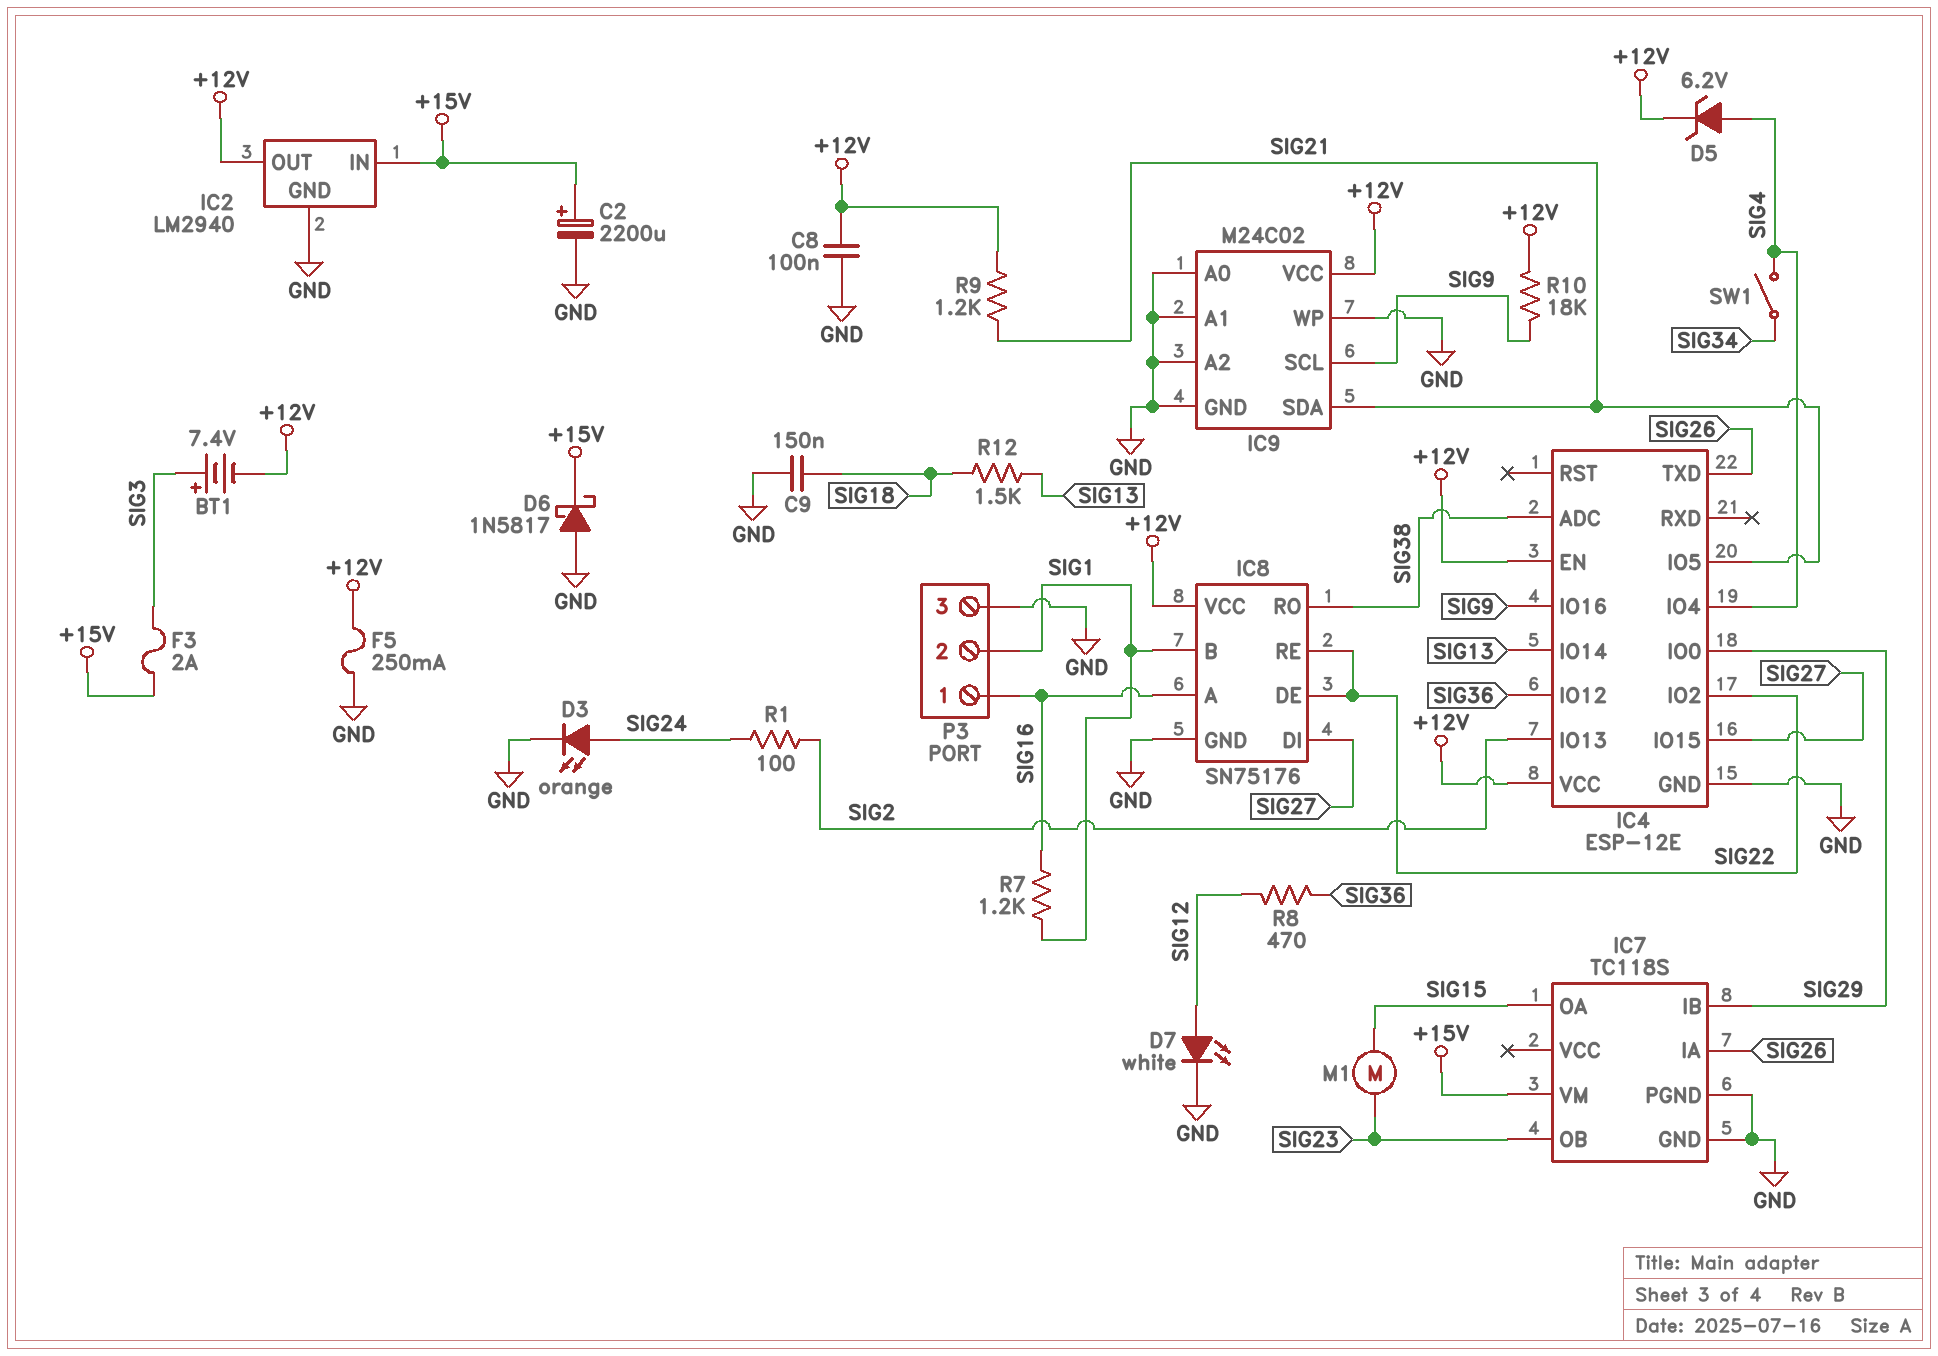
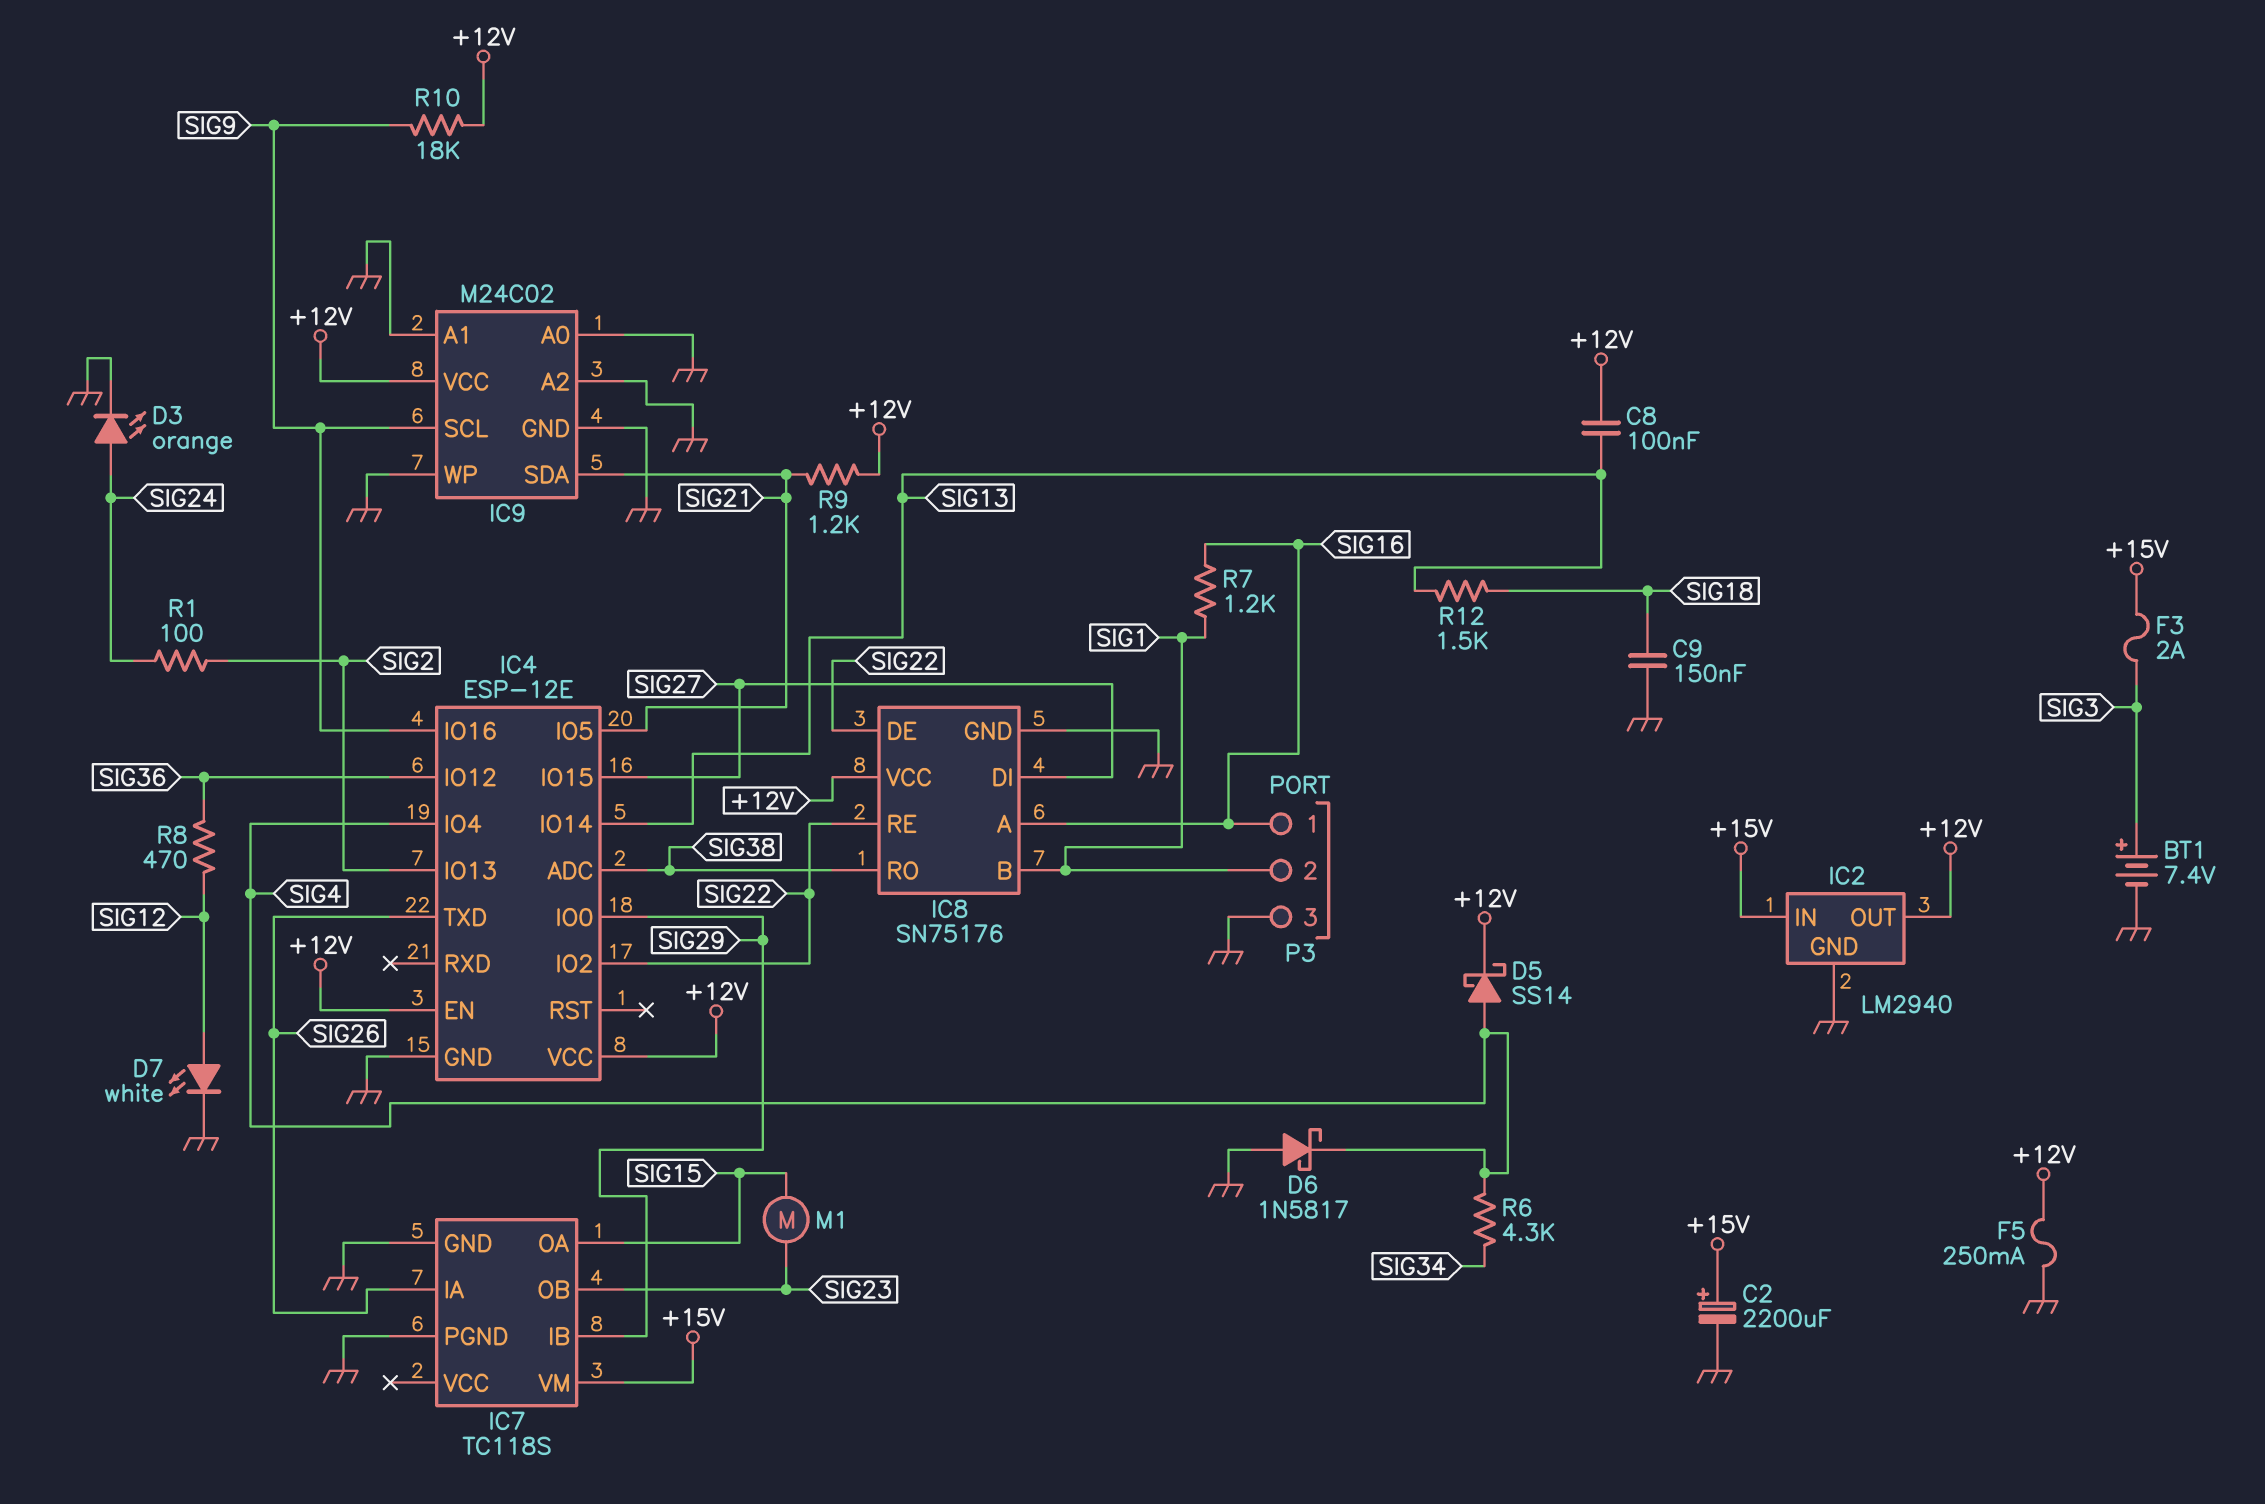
BT1: 7.4V (plus SIG3, minus +12V) -> 7.4V (plus SIG3, minus GND)
C8: 100nF (+12V, GND) -> 100nF (+12V, SIG13)
D5: zener 6.2V (A SIG4, K +12V) -> schottky SS14 (A SIG4, K +12V)
D6: schottky 1N5817 (A GND, K +15V) -> schottky 1N5817 (A GND, K SIG4)
R6: none -> 4.3k (SIG4, SIG34)
SW1: switch (SIG4, SIG34) -> none

